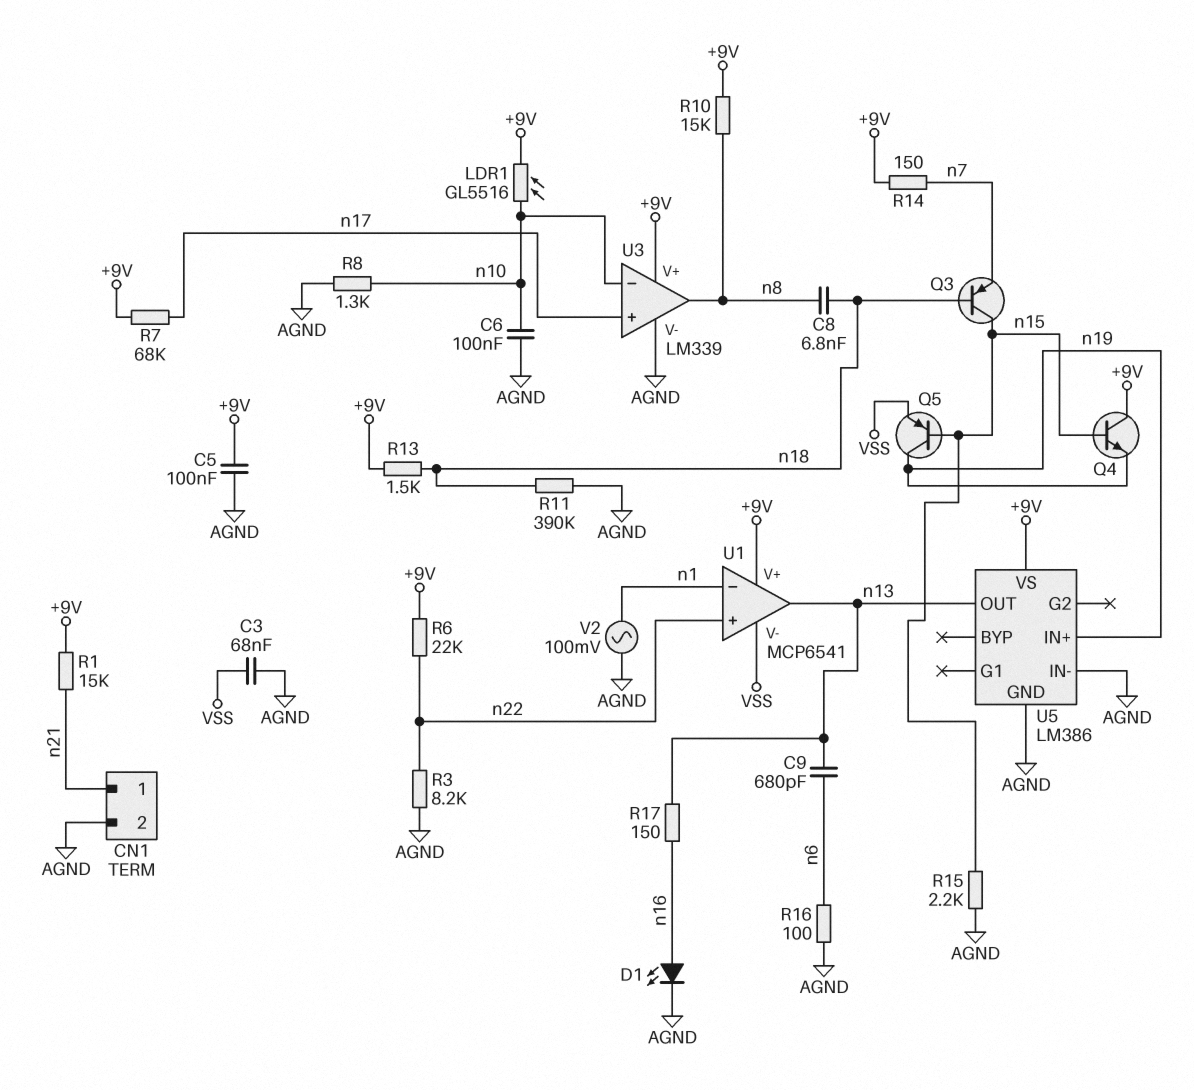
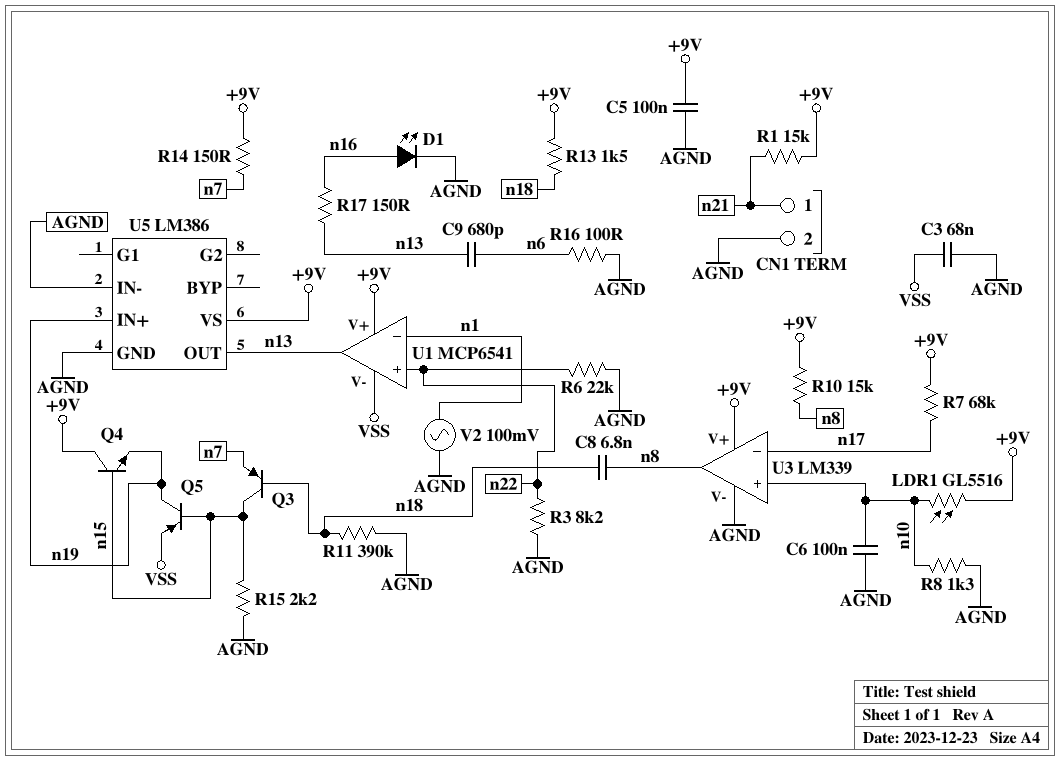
R6: 22k (+9V, n22) -> 22k (AGND, n22)
U3 pin in+: n17 -> n10
U3 pin in-: n10 -> n17

